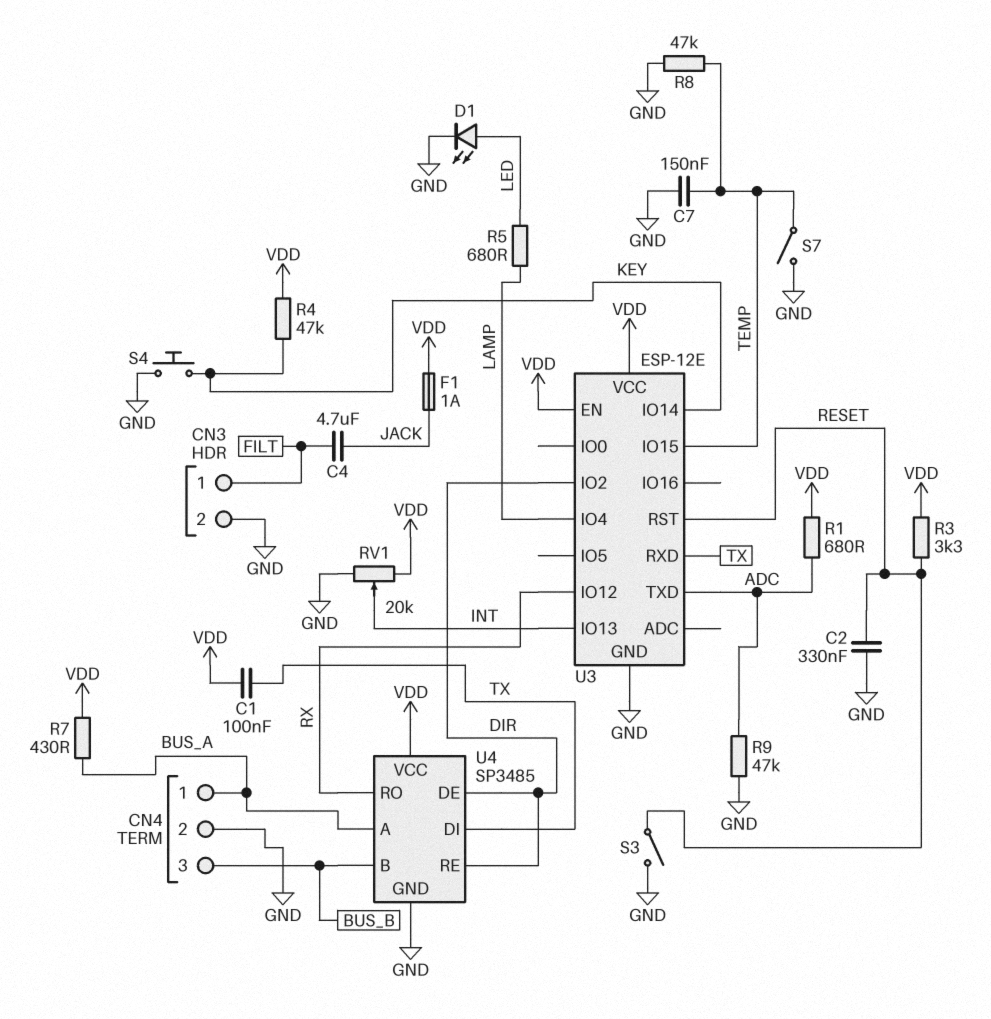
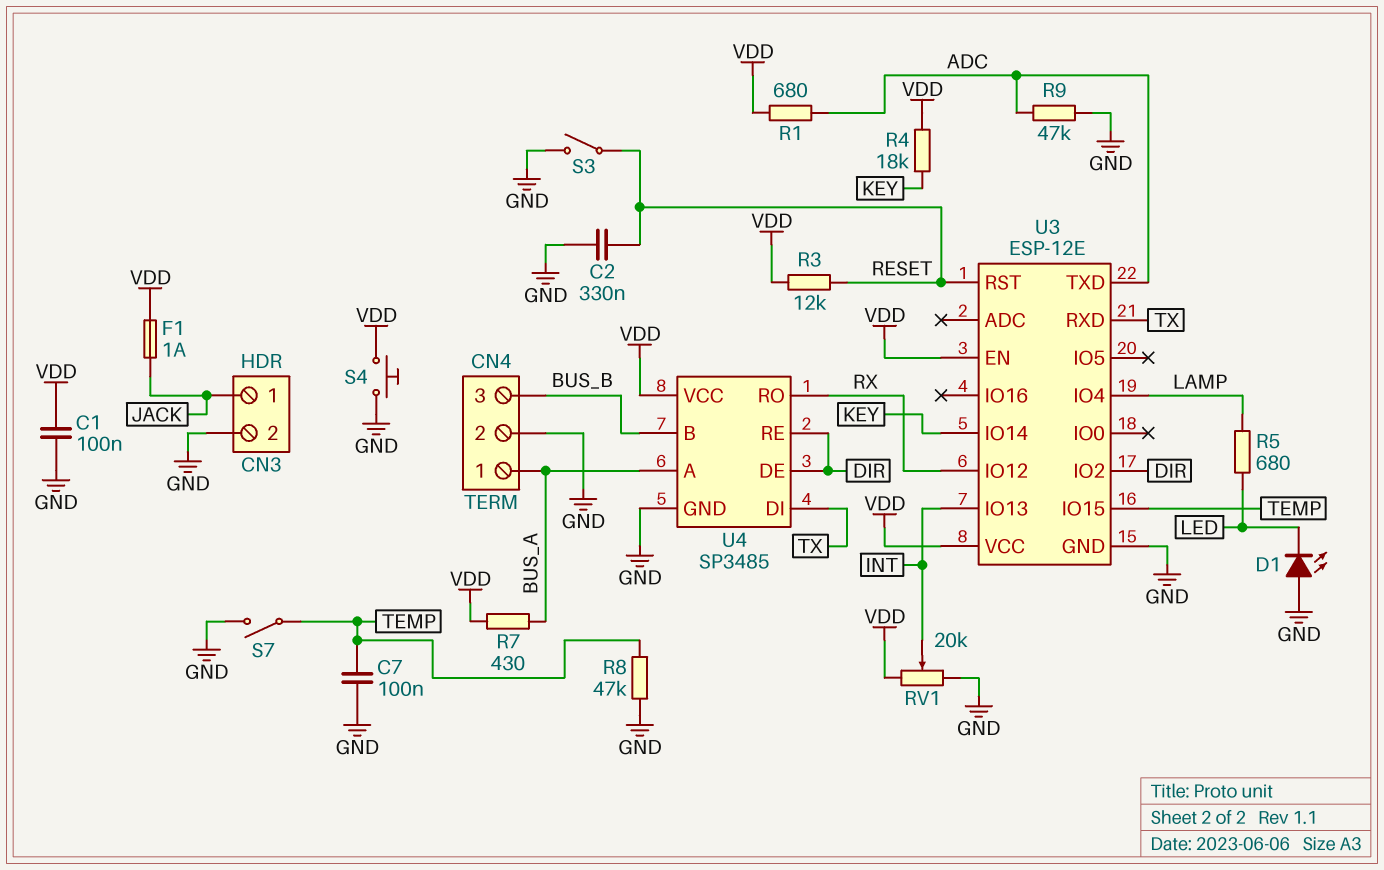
C1: 100nF (TX, VDD) -> 100nF (GND, VDD)
C4: 4.7uF (FILT, JACK) -> none
C7: 150nF (GND, TEMP) -> 100nF (GND, TEMP)
CN3 pin 1: FILT -> JACK
D1: LED (A LED, K GND) -> LED (A GND, K LED)
R3: 3.3k (RESET, VDD) -> 12k (RESET, VDD)
R4: 47k (KEY, VDD) -> 18k (KEY, VDD)
S4: button (GND, KEY) -> button (GND, VDD)

